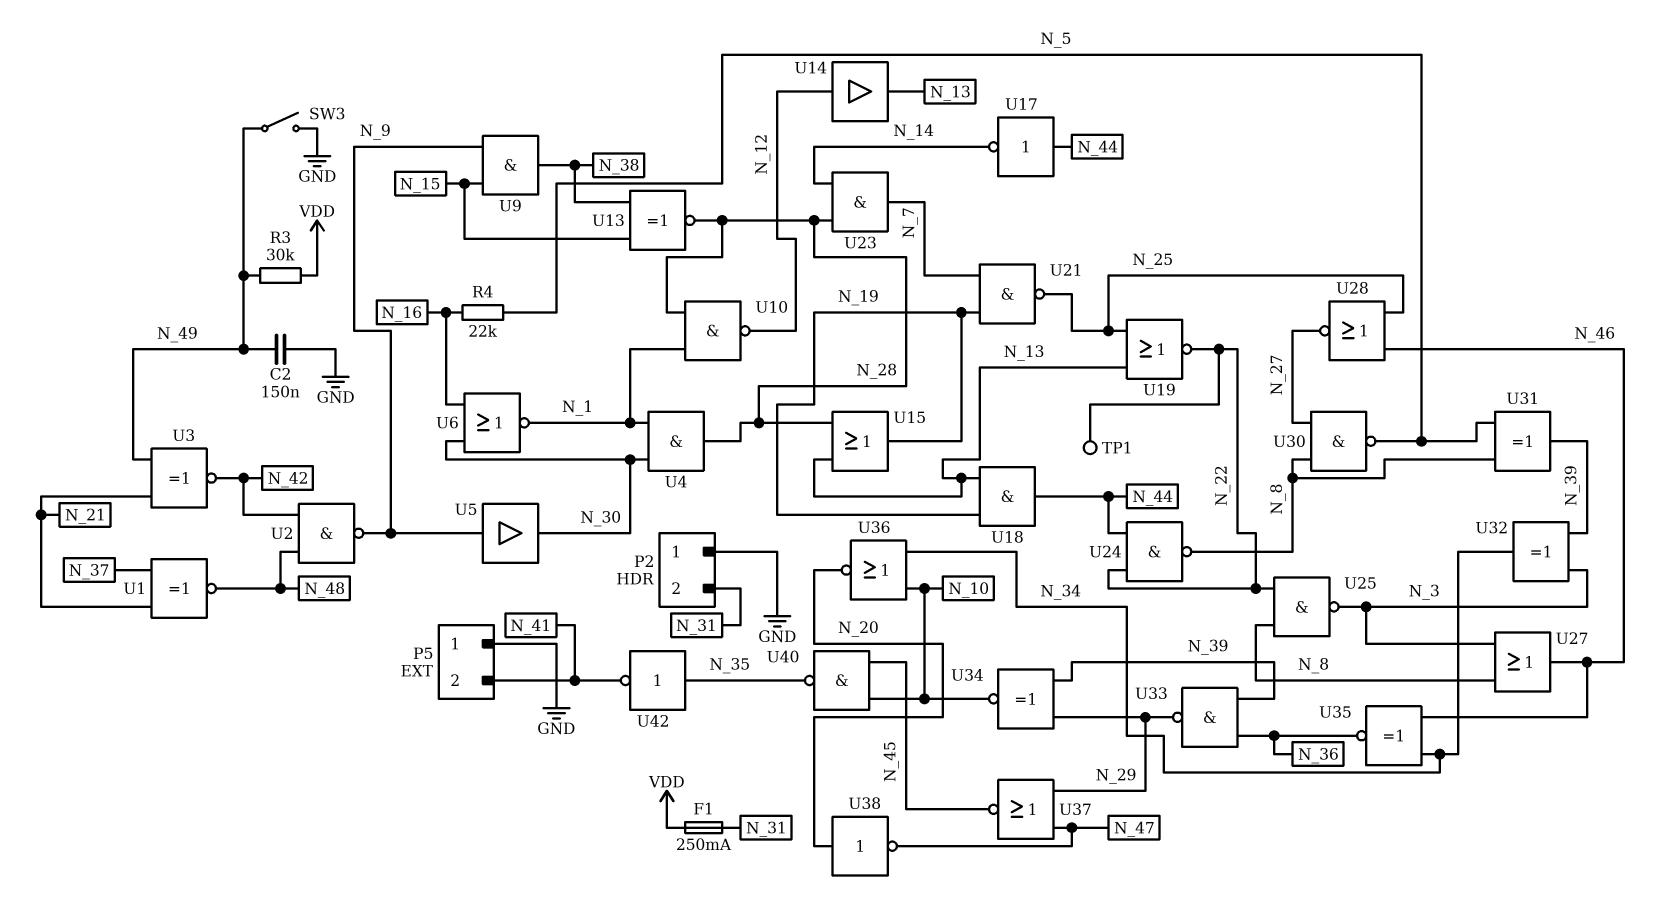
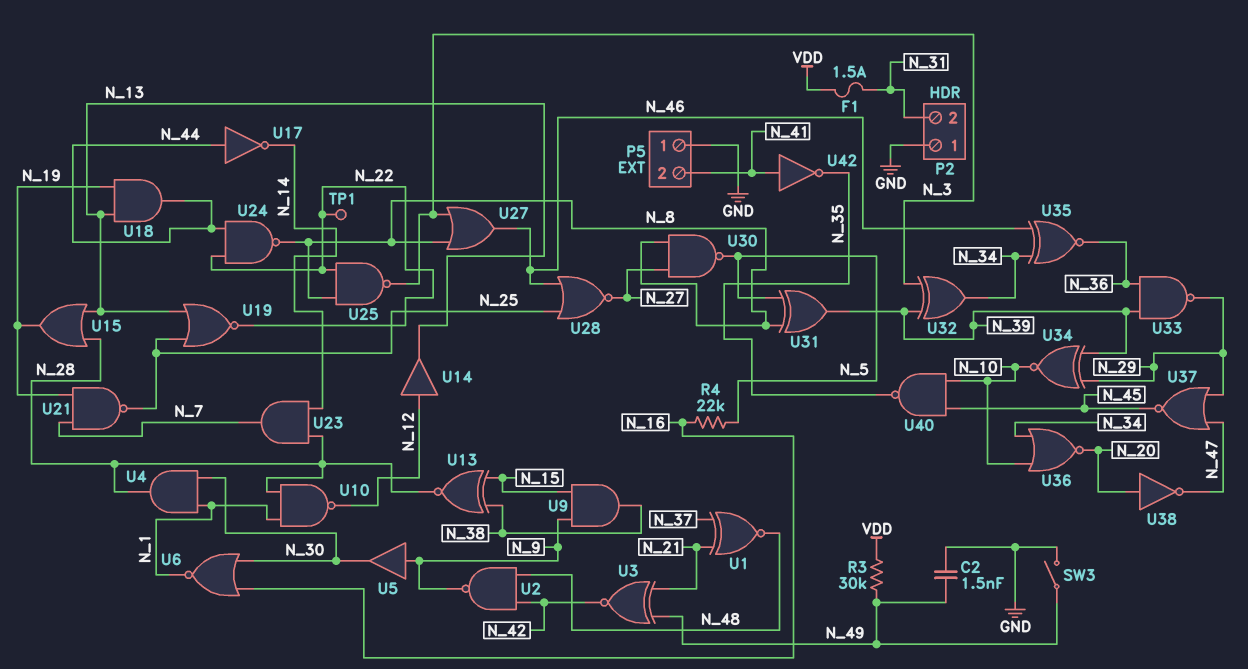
C2: 150nF (GND, N_49) -> 1.5nF (GND, N_49)
F1: 250mA (N_31, VDD) -> 1.5A (N_31, VDD)
U42: NOT (in N_35, out N_41) -> NOT (in N_41, out N_35)

